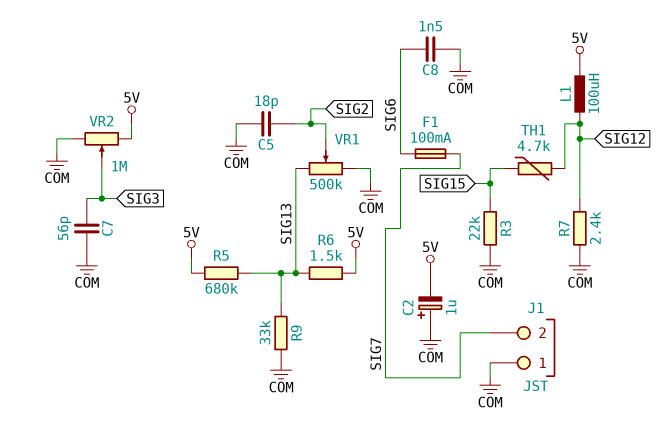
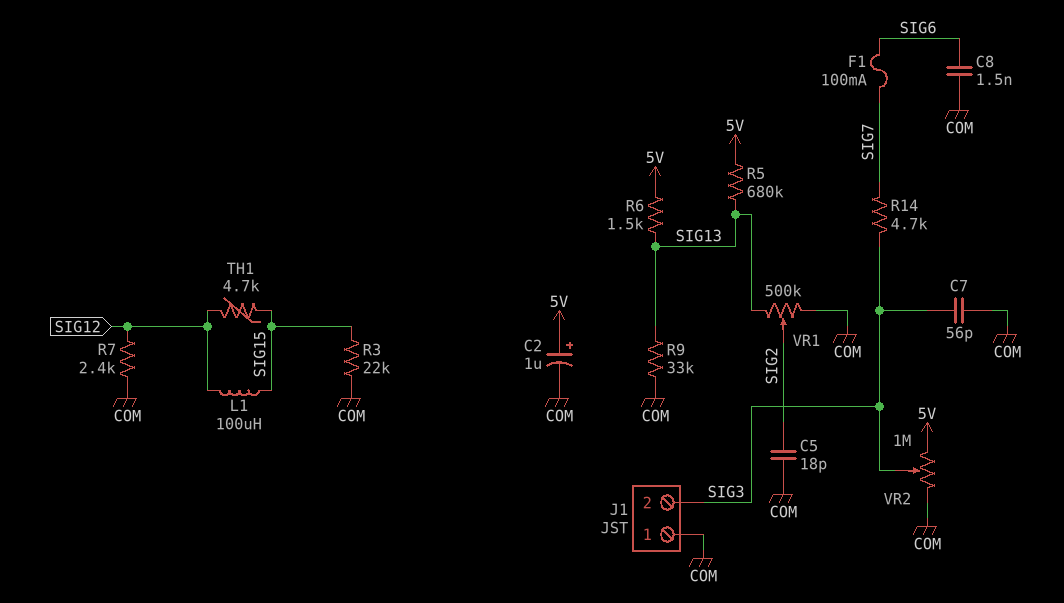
C2: 1uF (plus COM, minus 5V) -> 1uF (plus 5V, minus COM)
J1 pin 2: SIG7 -> SIG3
L1: 100uH (5V, SIG12) -> 100uH (SIG12, SIG15)
R14: none -> 4.7k (SIG3, SIG7)

